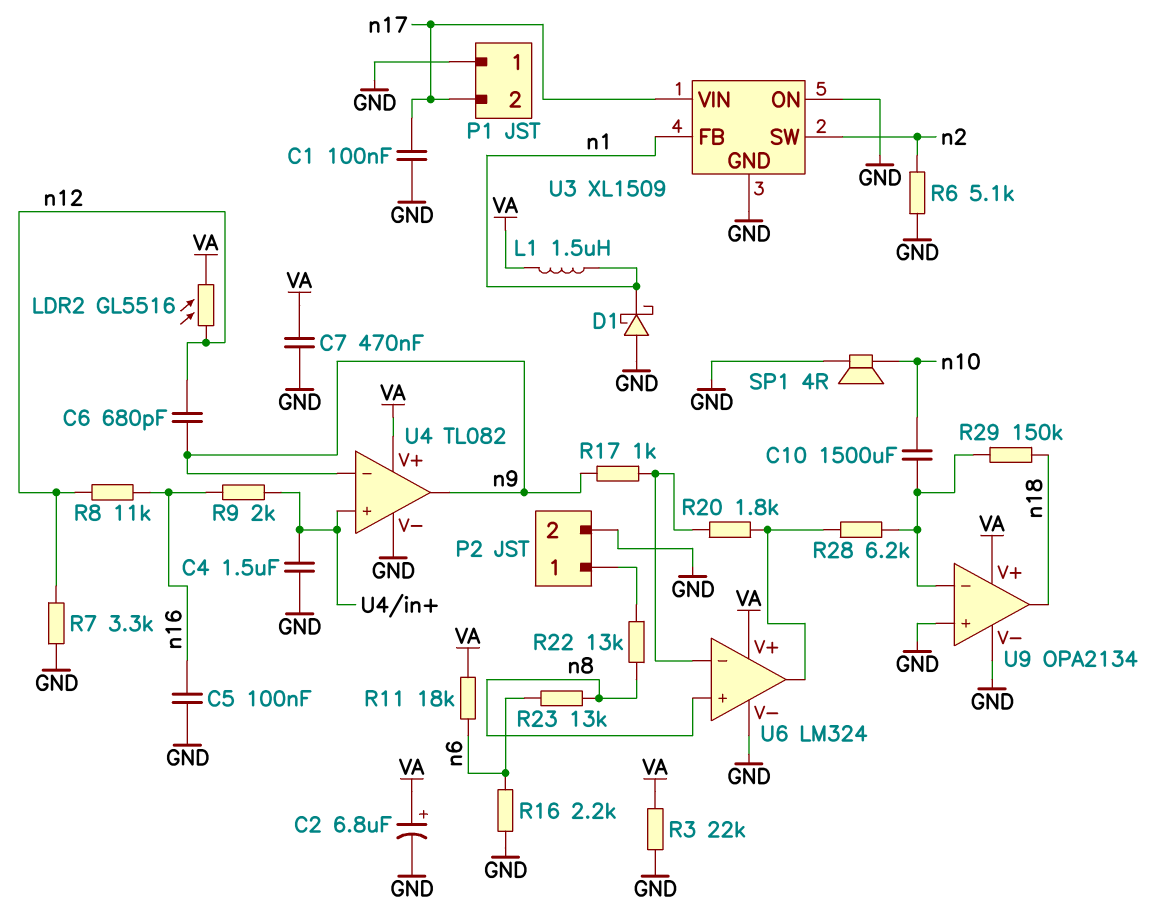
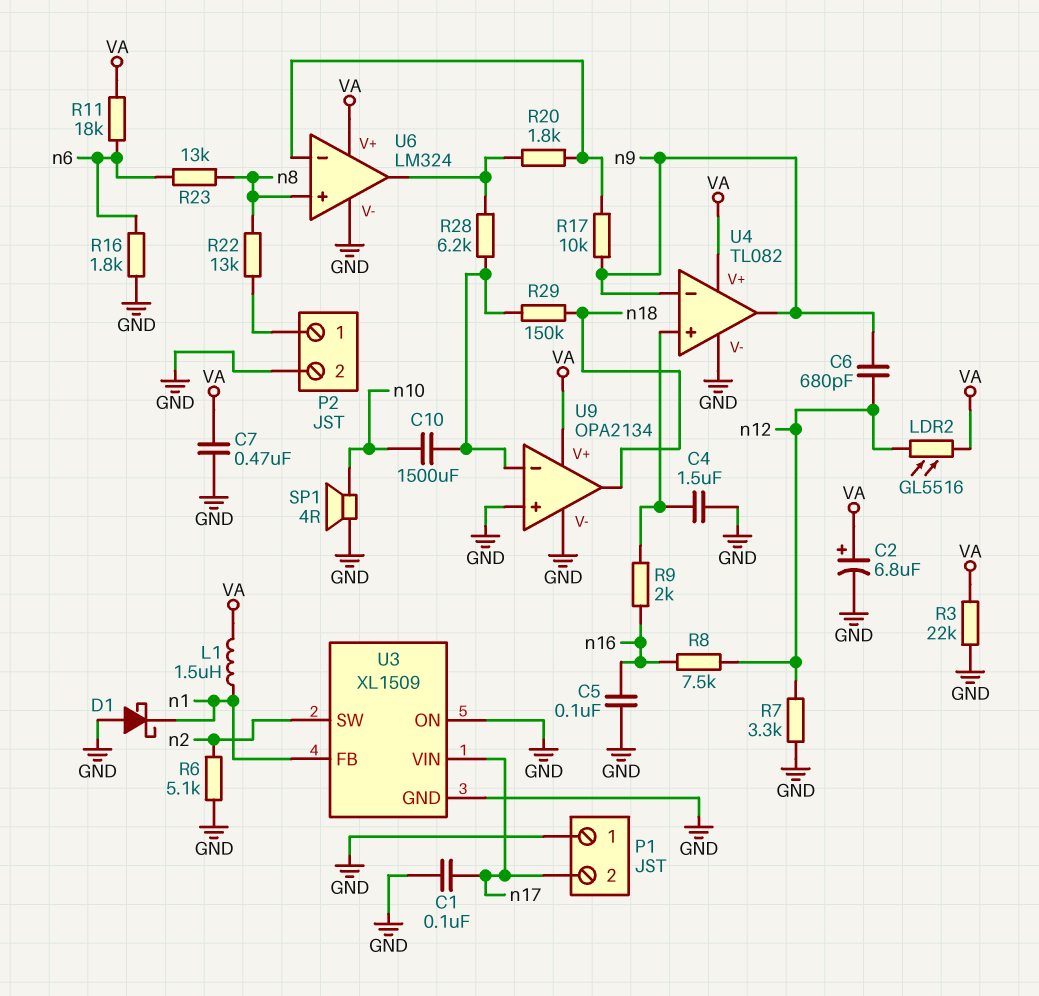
R8: 11k (n12, n16) -> 7.5k (n12, n16)
R16: 2.2k (GND, n6) -> 1.8k (GND, n6)
R17: 1k (U6/in-, n9) -> 10k (U6/in-, n9)

